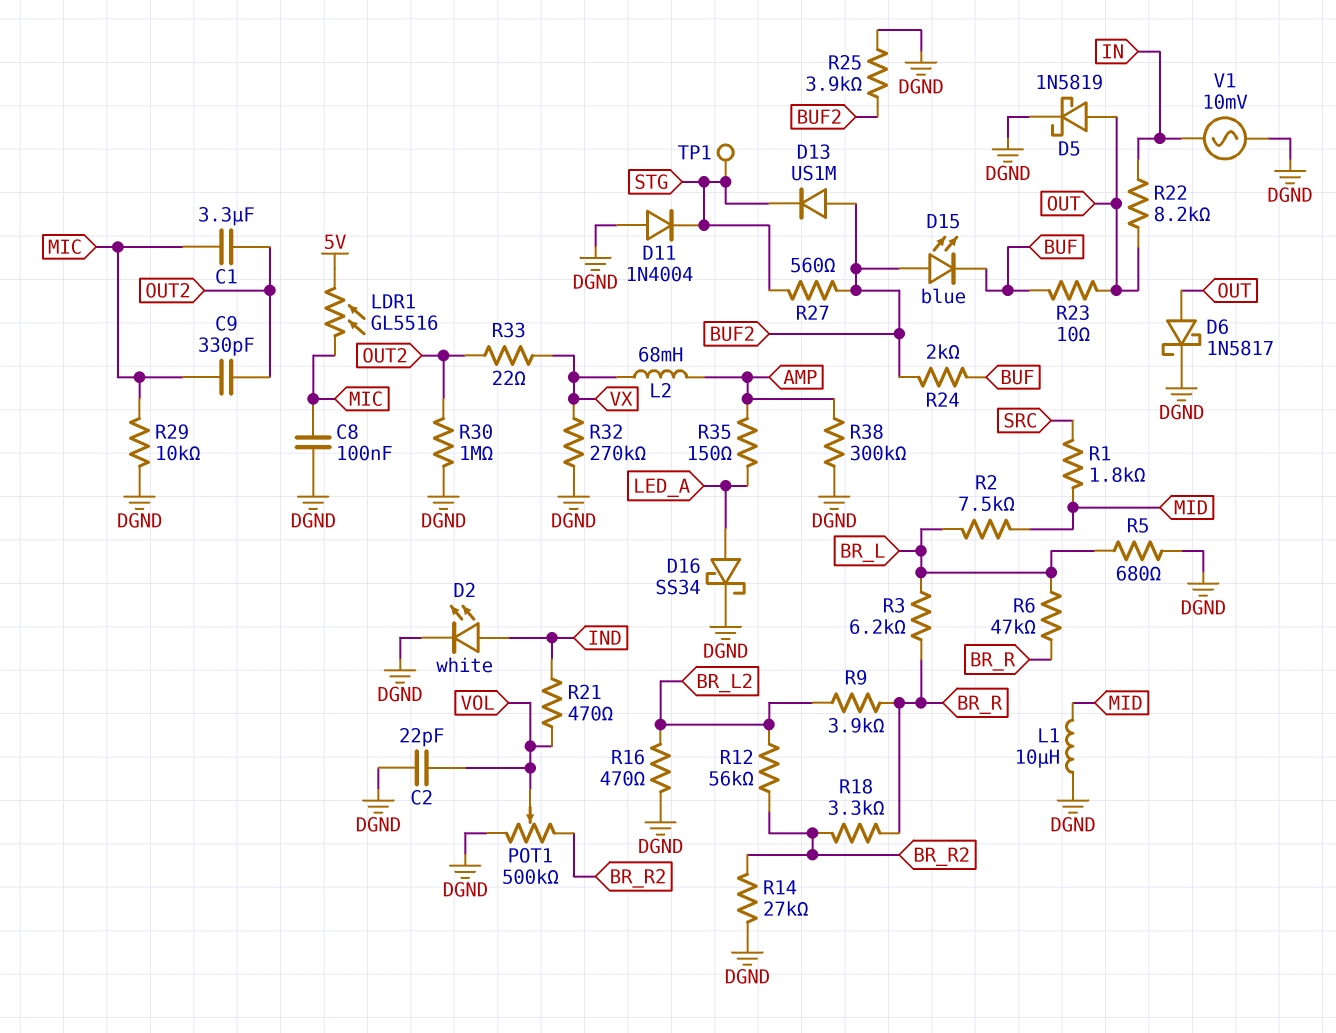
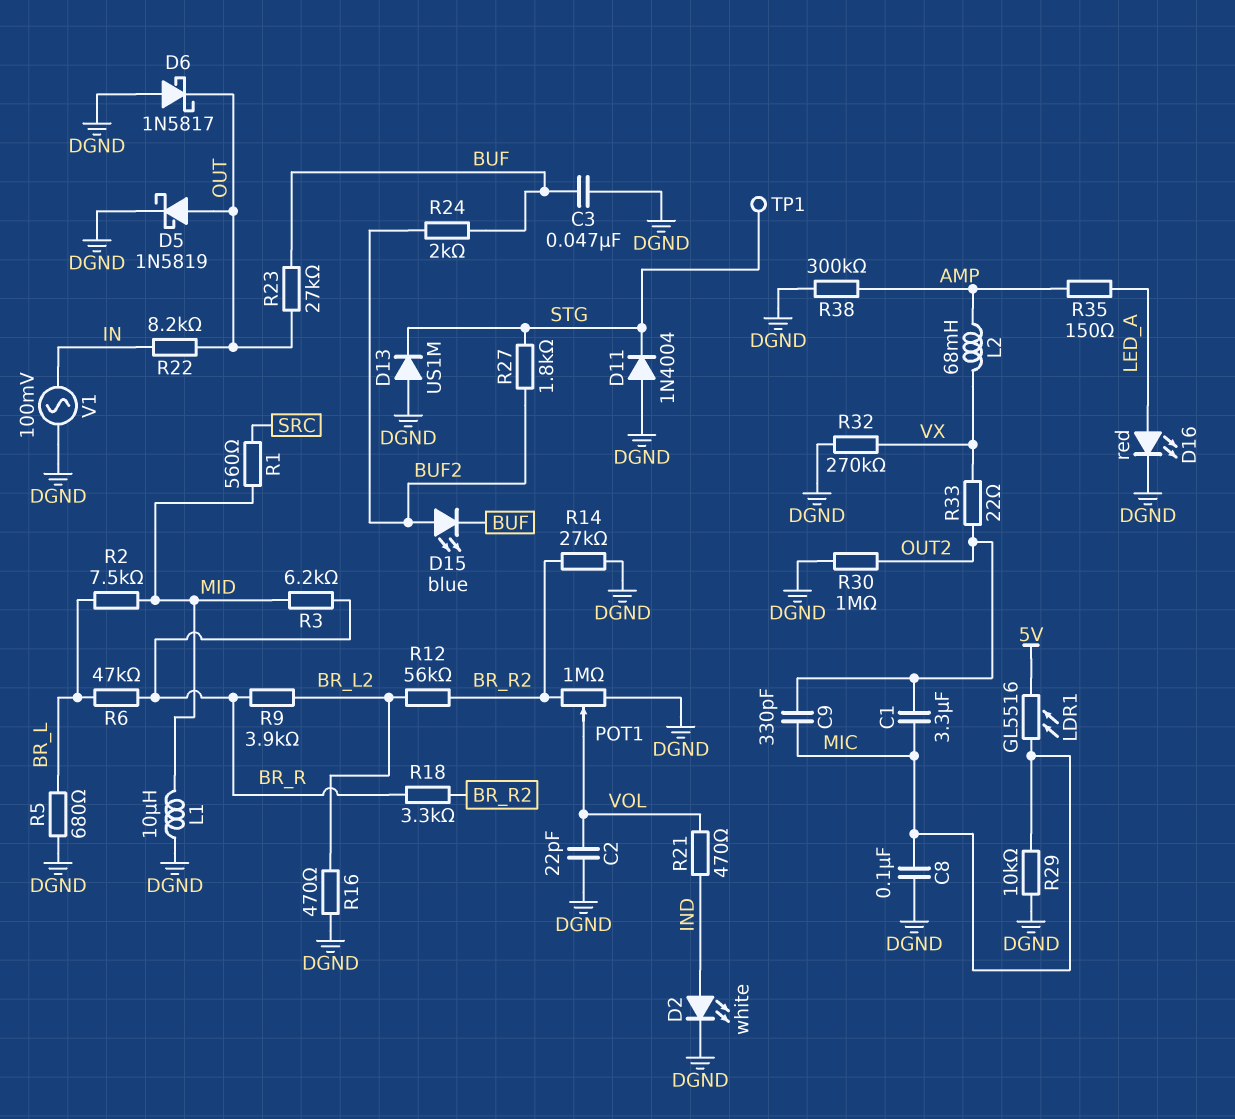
C3: none -> 47nF (BUF, DGND)
D6: schottky 1N5817 (A OUT, K DGND) -> schottky 1N5817 (A DGND, K OUT)
D13: diode US1M (A BUF2, K STG) -> diode US1M (A DGND, K STG)
D16: schottky SS34 (A LED_A, K DGND) -> LED red (A LED_A, K DGND)
POT1: 500k (BR_R2, DGND, wiper VOL) -> 1M (BR_R2, DGND, wiper VOL)
R1: 1.8k (MID, SRC) -> 560 (MID, SRC)
R3: 6.2k (BR_L, BR_R) -> 6.2k (BR_R, MID)
R23: 10 (BUF, OUT) -> 27k (BUF, OUT)
R25: 3.9k (BUF2, DGND) -> none
R27: 560 (BUF2, STG) -> 1.8k (BUF2, STG)
V1: AC 10mV (DGND, IN) -> AC 100mV (DGND, IN)

